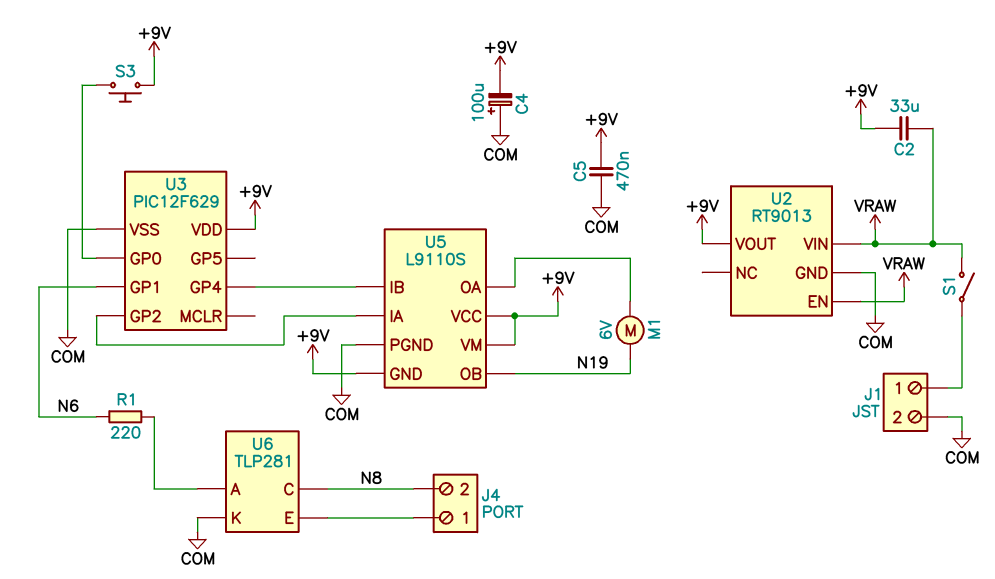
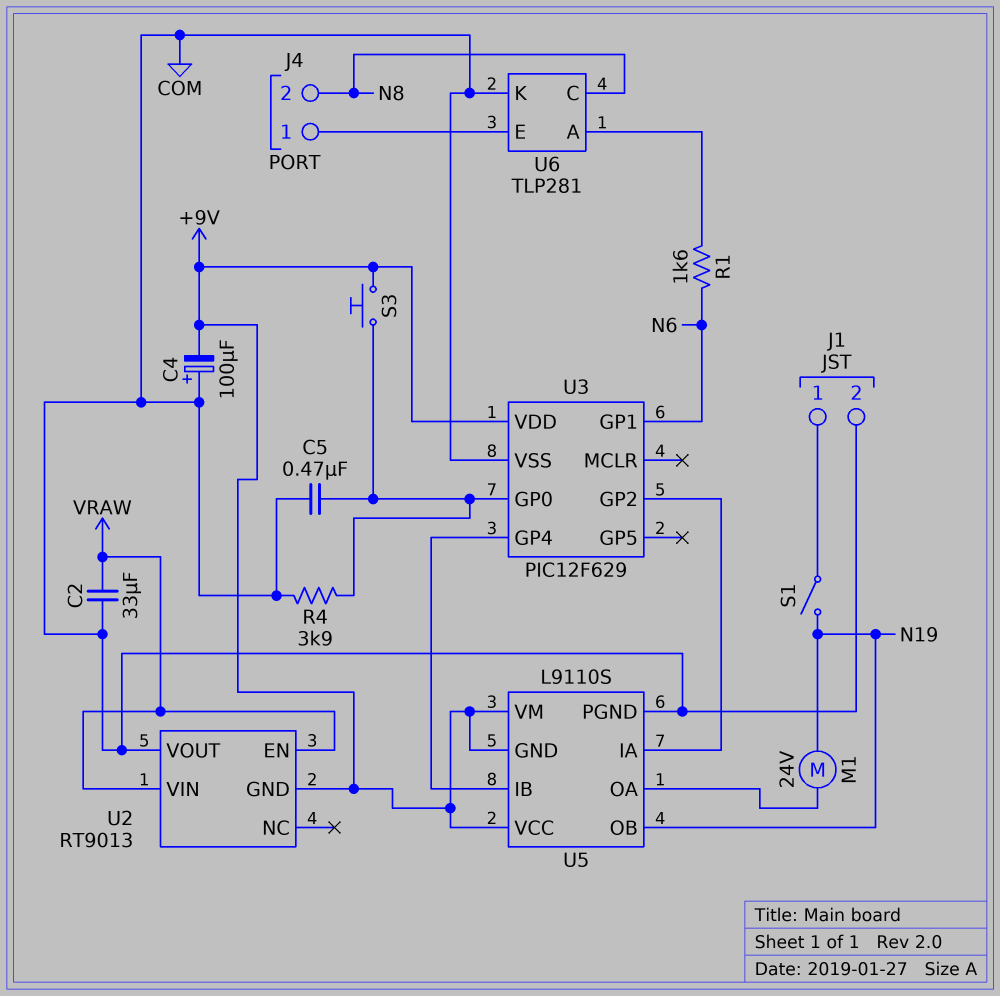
C2: 33uF (+9V, VRAW) -> 33uF (COM, VRAW)
C5: 470nF (+9V, COM) -> 470nF (COM, U3/GP0)
M1: motor 6V (N19, U5/OA) -> motor 24V (N19, U5/OA)
R1: 220 (N6, U6/A) -> 1.6k (N6, U6/A)
R4: none -> 3.9k (COM, U3/GP0)
S1: switch (J1/1, VRAW) -> switch (J1/1, N19)
U2 pin GND: COM -> +9V
U2 pin VOUT: +9V -> COM

